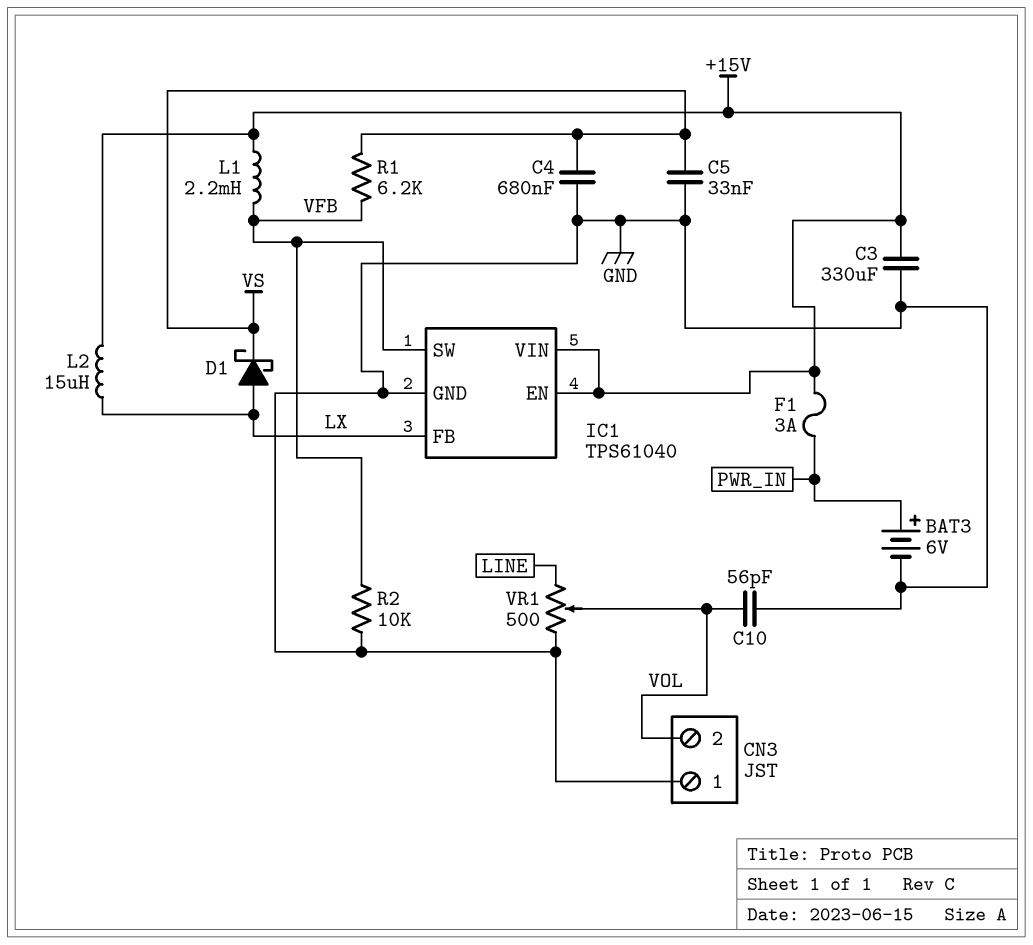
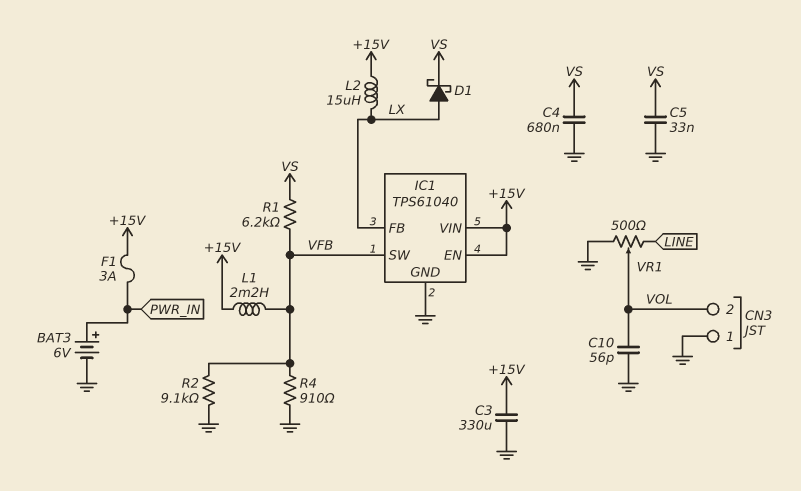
R2: 10k (GND, VFB) -> 9.1k (GND, VFB)
R4: none -> 910 (GND, VFB)

